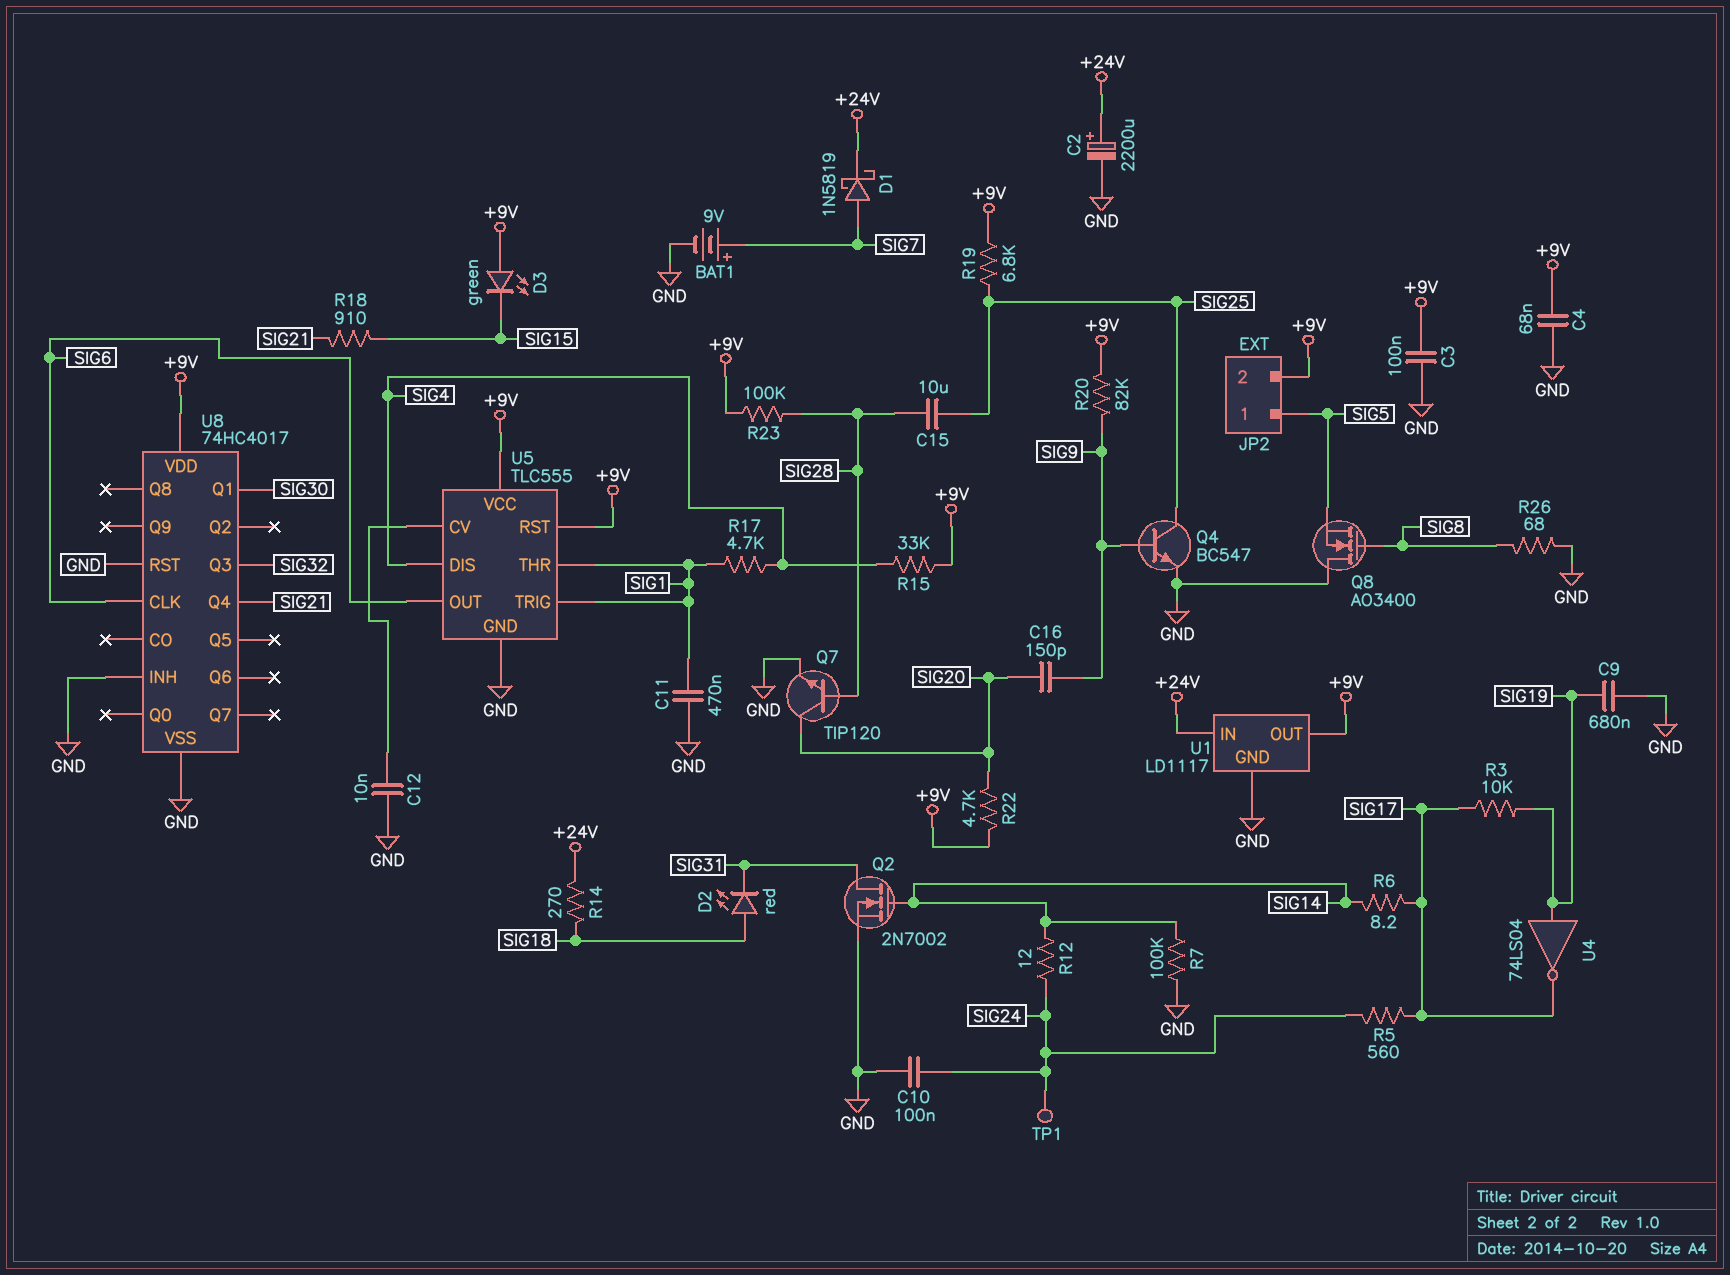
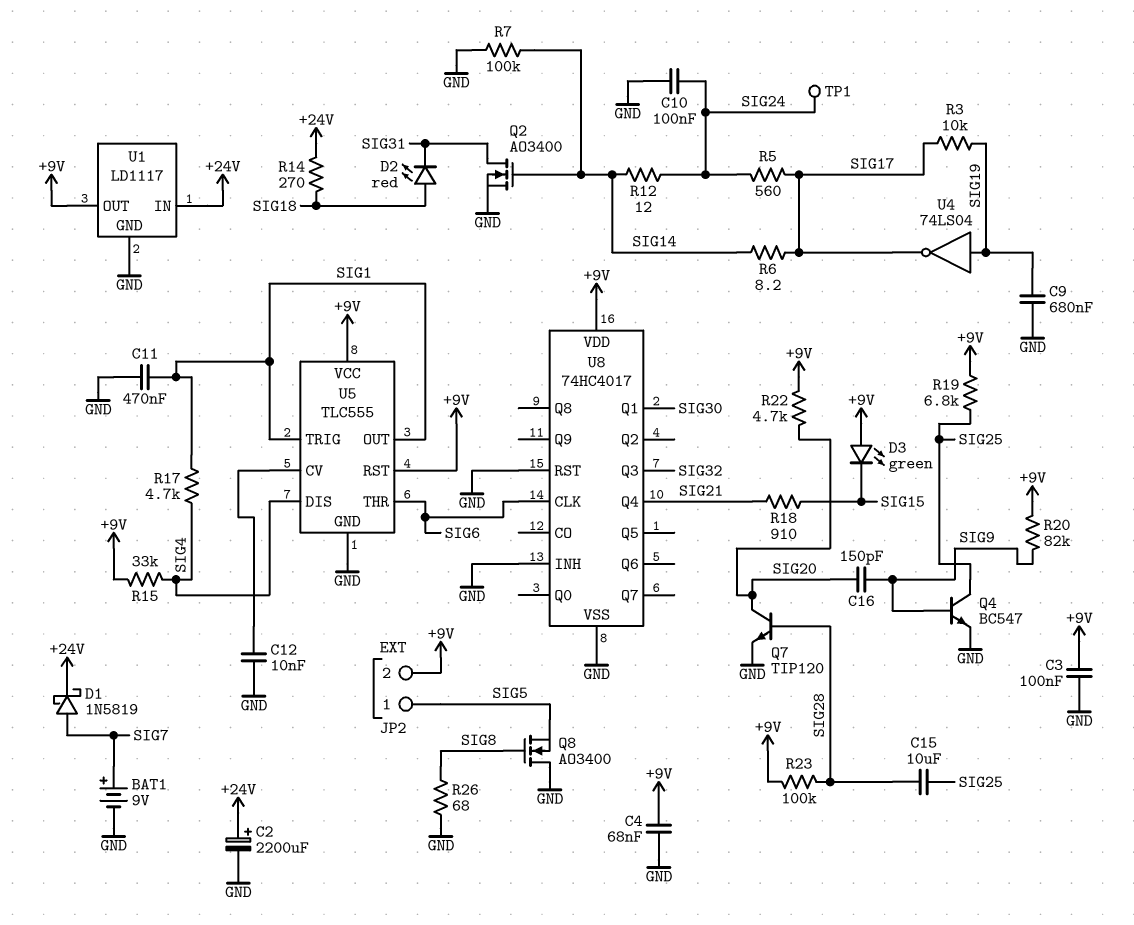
Q2: NMOS 2N7002 (G SIG14, D SIG31, S GND) -> NMOS AO3400 (G SIG14, D SIG31, S GND)
U5 pin OUT: SIG6 -> SIG1
U5 pin THR: SIG1 -> SIG6

